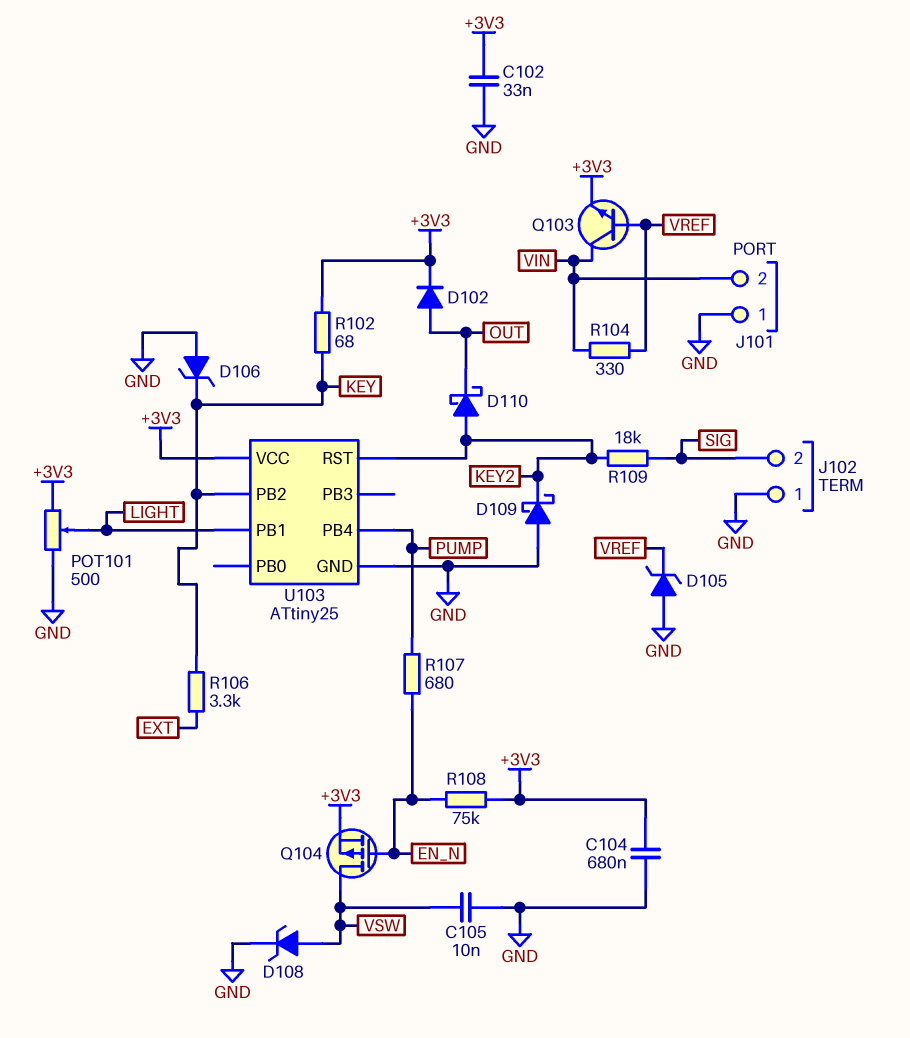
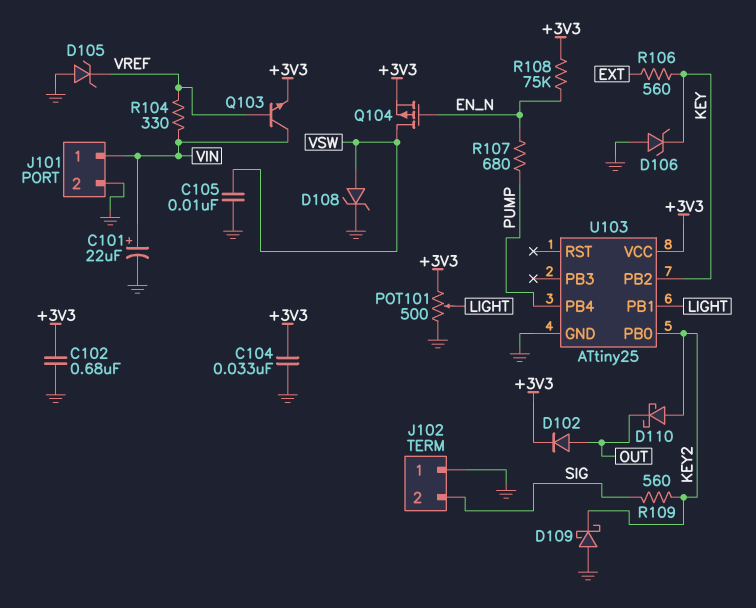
C101: none -> 22uF (plus VIN, minus GND)
C102: 33nF (+3V3, GND) -> 680nF (+3V3, GND)
C104: 680nF (+3V3, GND) -> 33nF (+3V3, GND)
J101 pin 1: GND -> VIN
J101 pin 2: VIN -> GND
R102: 68 (+3V3, KEY) -> none
R106: 3.3k (EXT, KEY) -> 560 (EXT, KEY)
R109: 18k (KEY2, SIG) -> 560 (KEY2, SIG)
U103 pin PB0: none -> KEY2
U103 pin RST: KEY2 -> none

